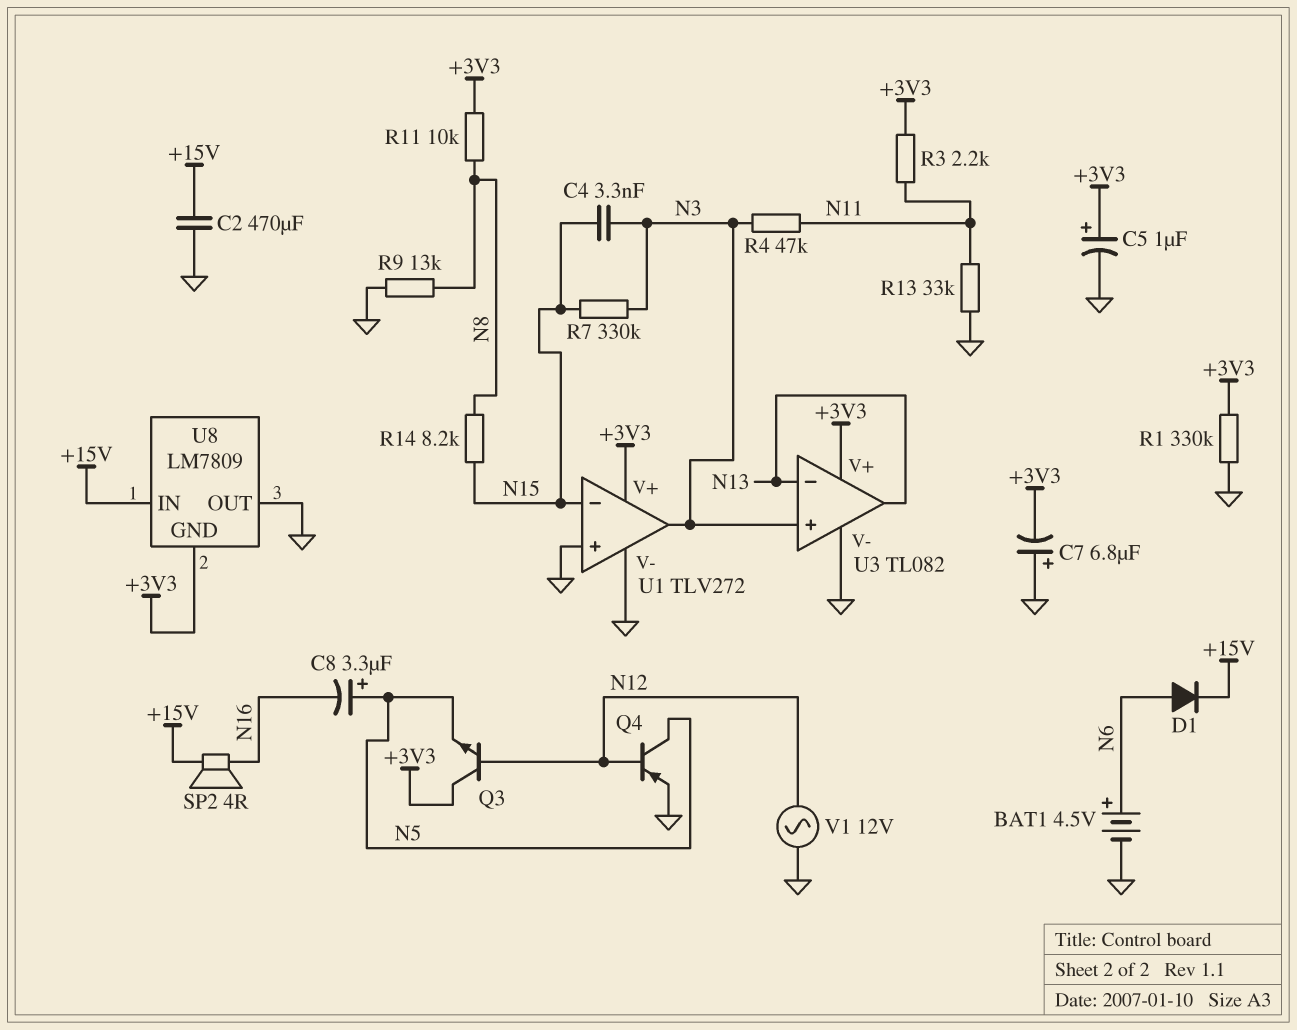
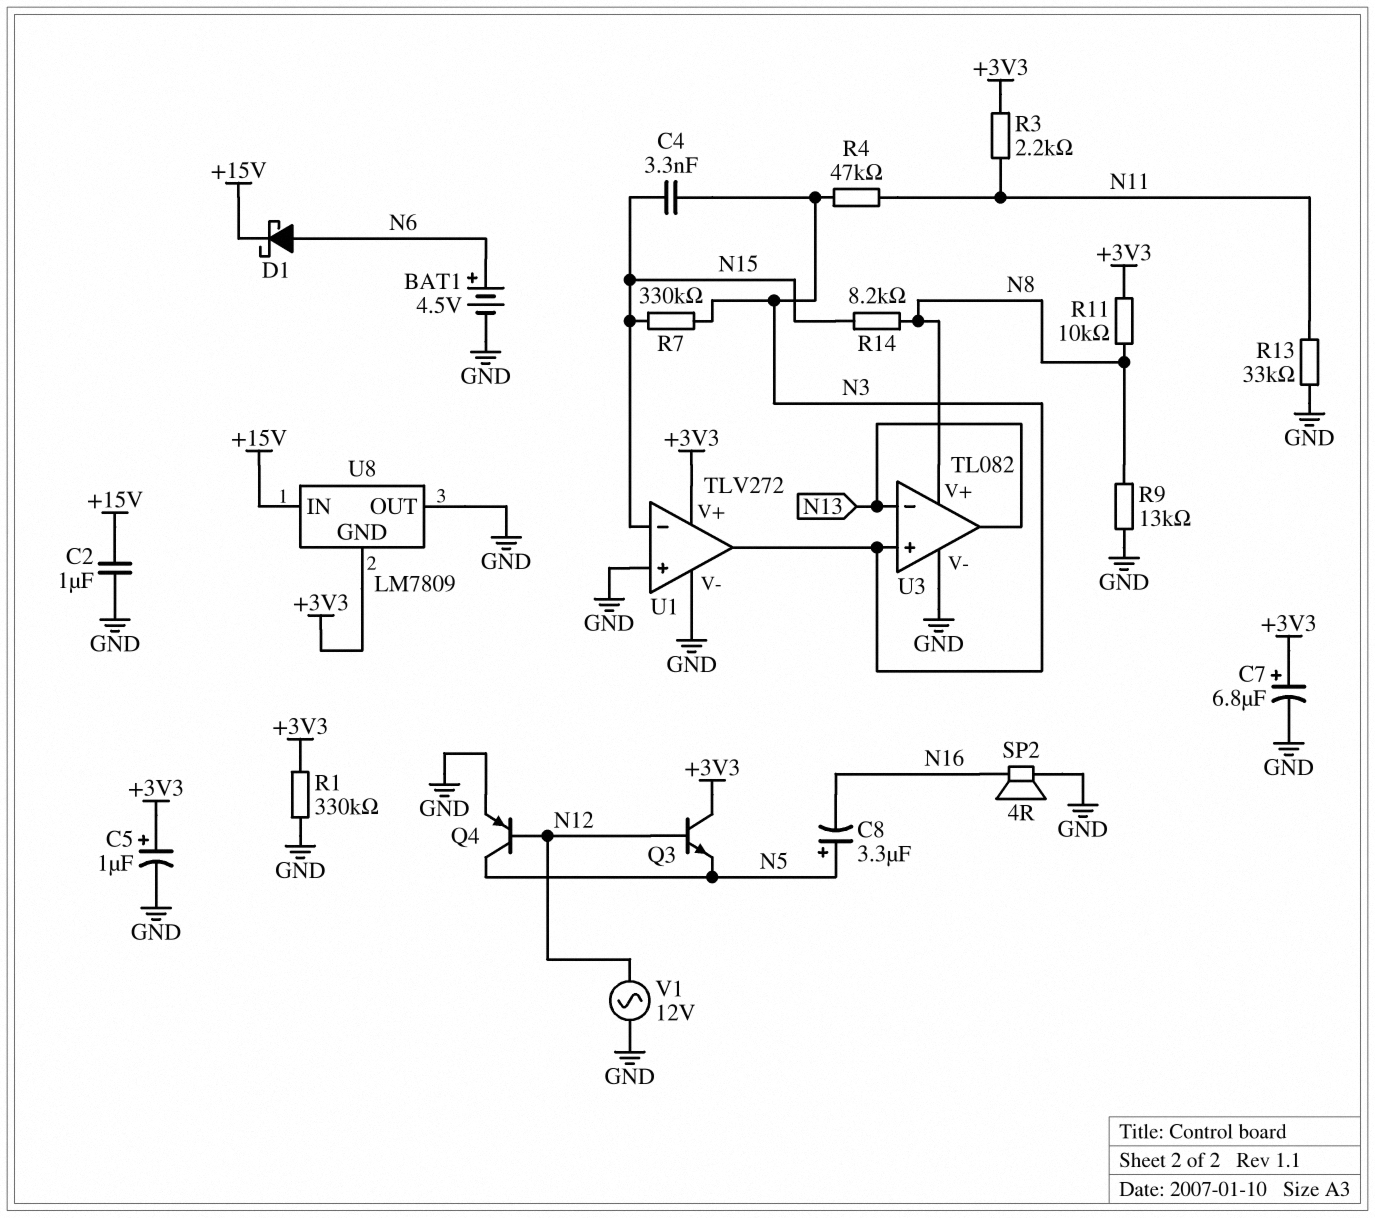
C2: 470uF (+15V, GND) -> 1uF (+15V, GND)
C7: 6.8uF (plus GND, minus +3V3) -> 6.8uF (plus +3V3, minus GND)
D1: diode (A N6, K +15V) -> schottky (A N6, K +15V)
SP2: speaker 4R (+15V, N16) -> speaker 4R (GND, N16)
U3 pin V+: +3V3 -> N8

